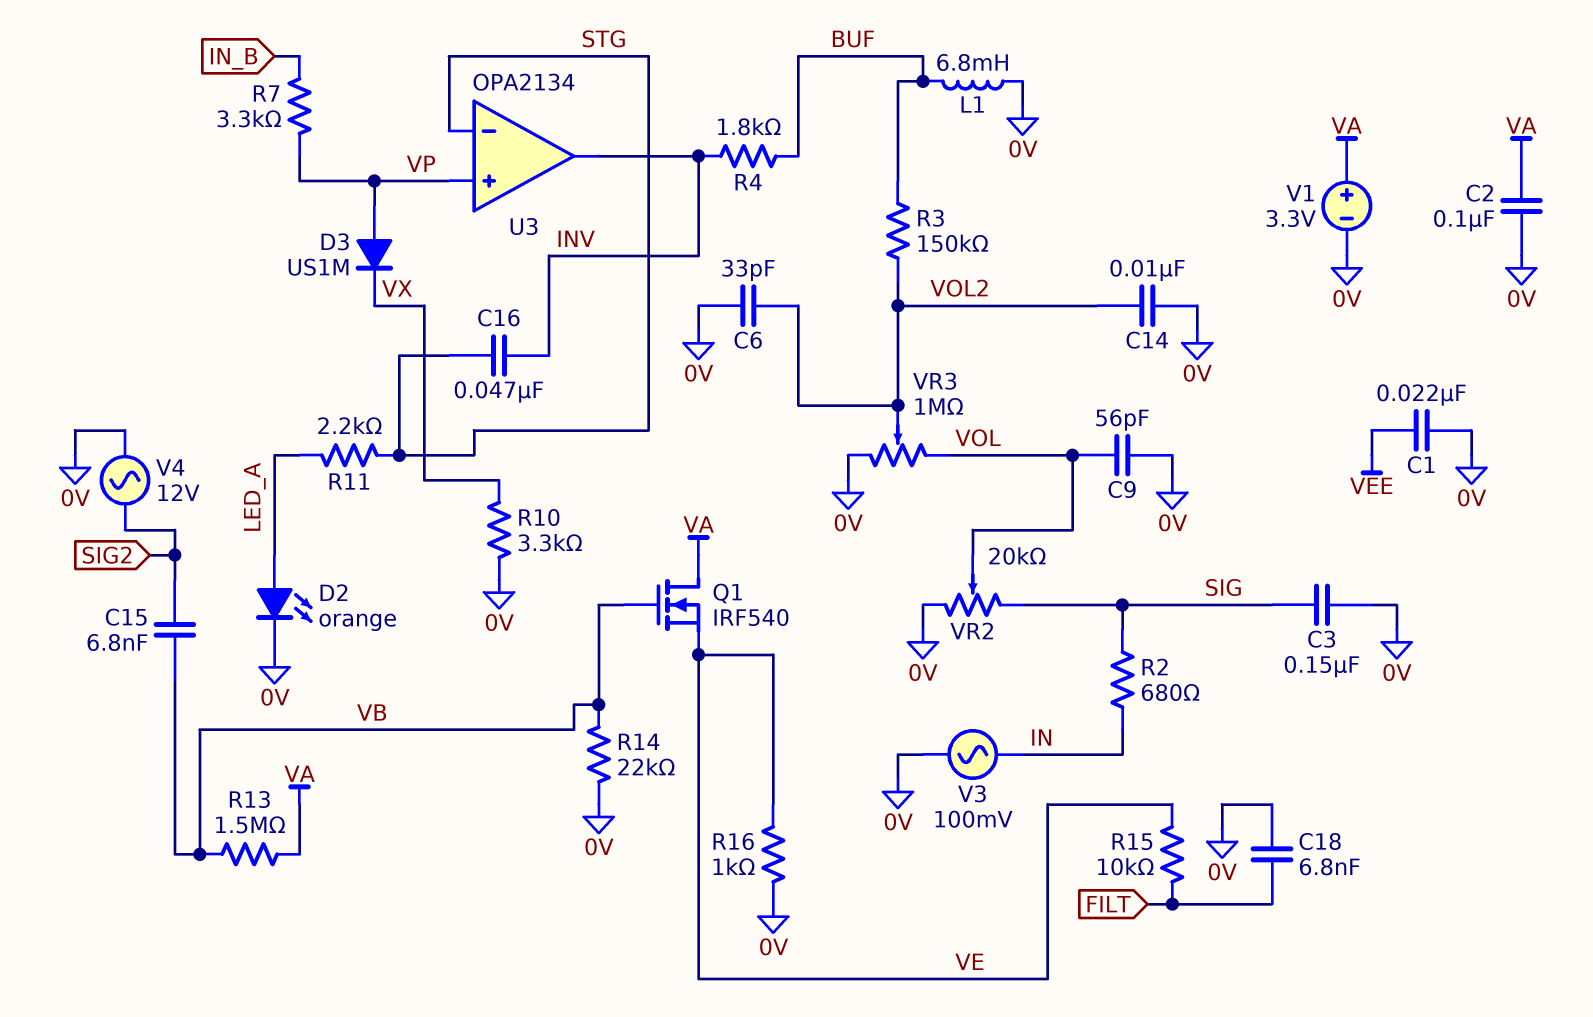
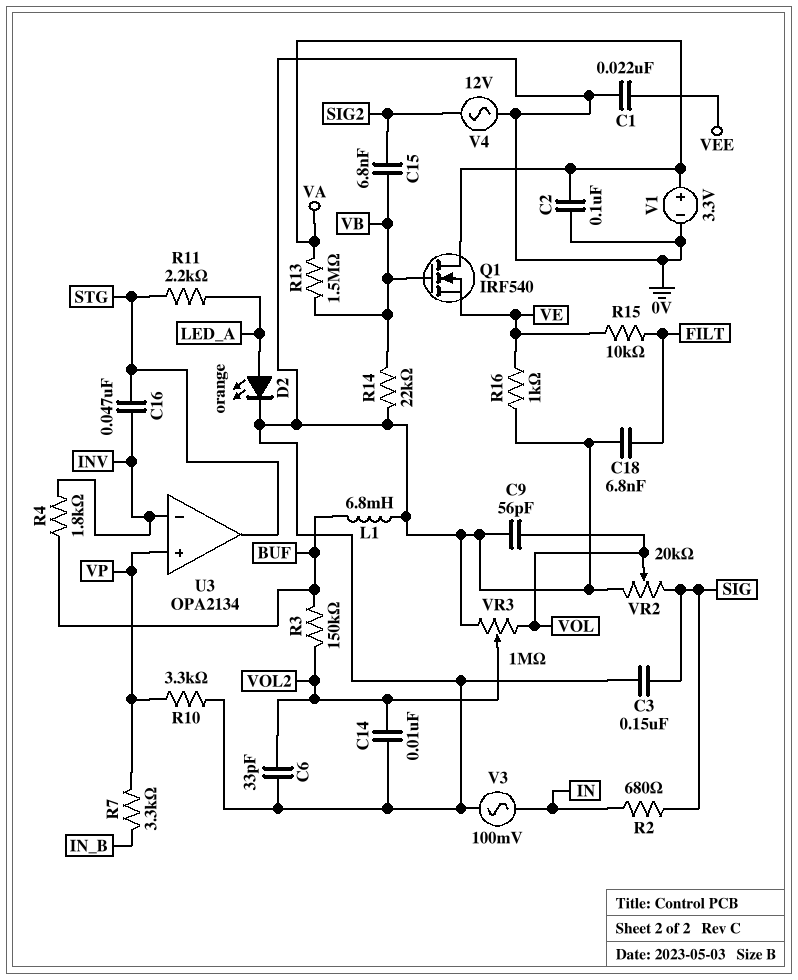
D3: diode US1M (A VP, K VX) -> none
R10: 3.3k (0V, VX) -> 3.3k (0V, VP)
U3 pin in-: STG -> INV
U3 pin out: INV -> STG

